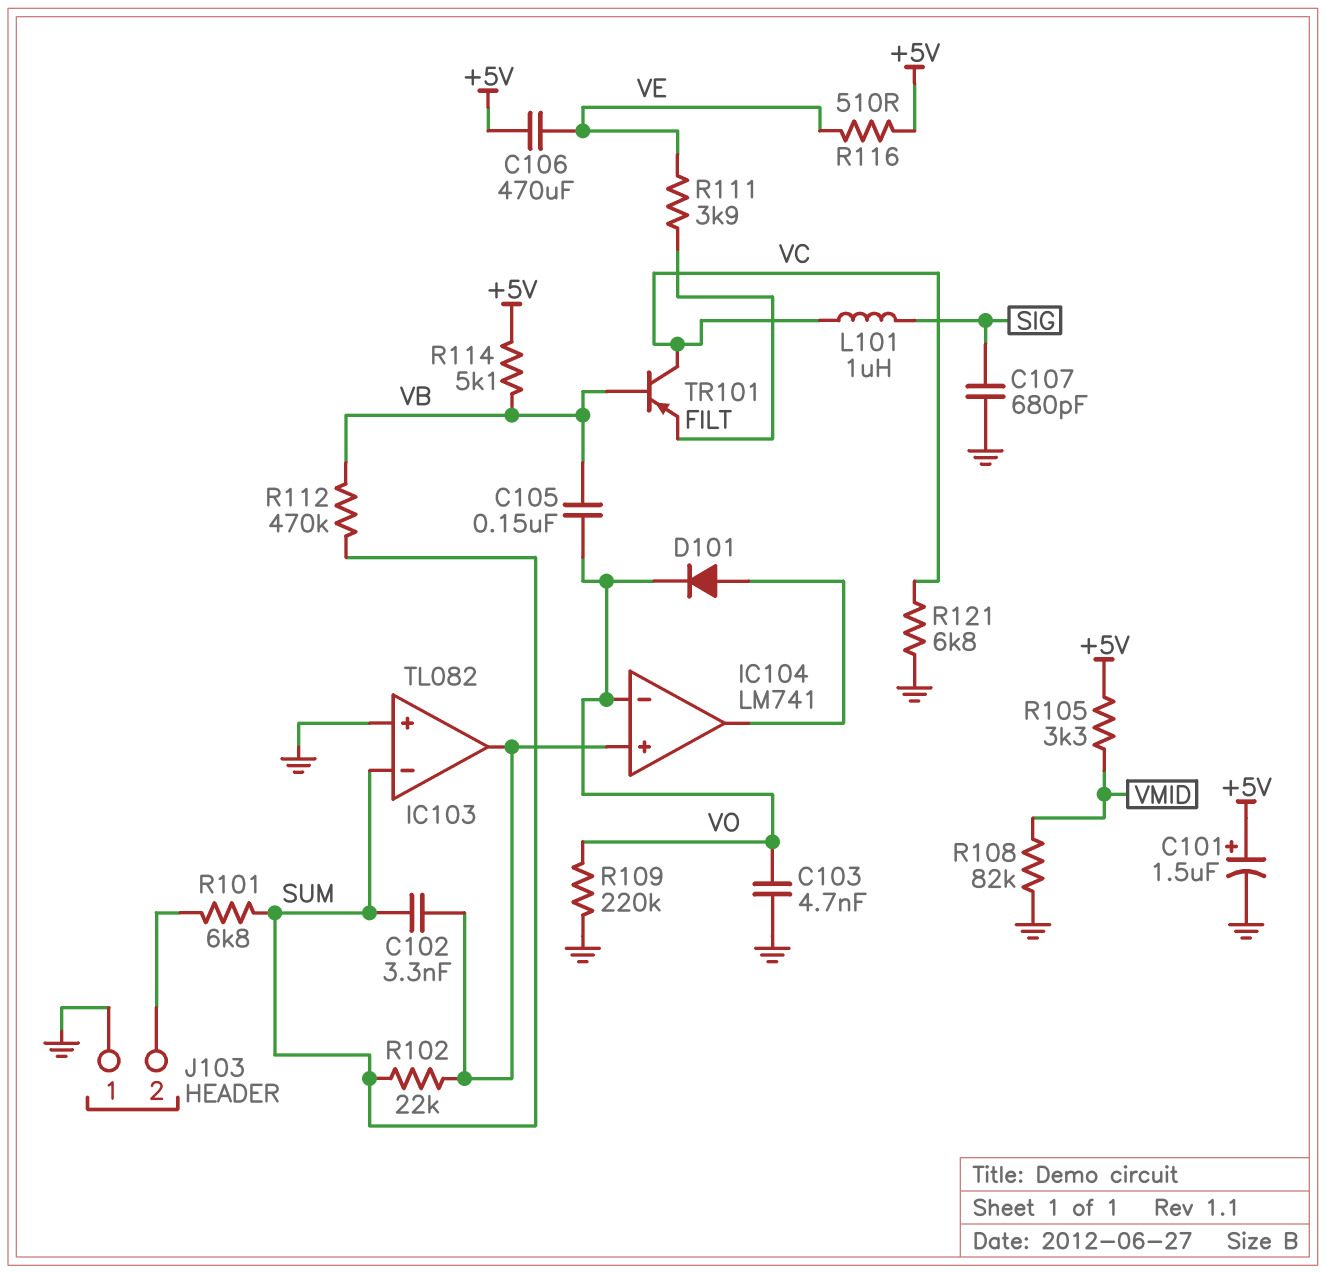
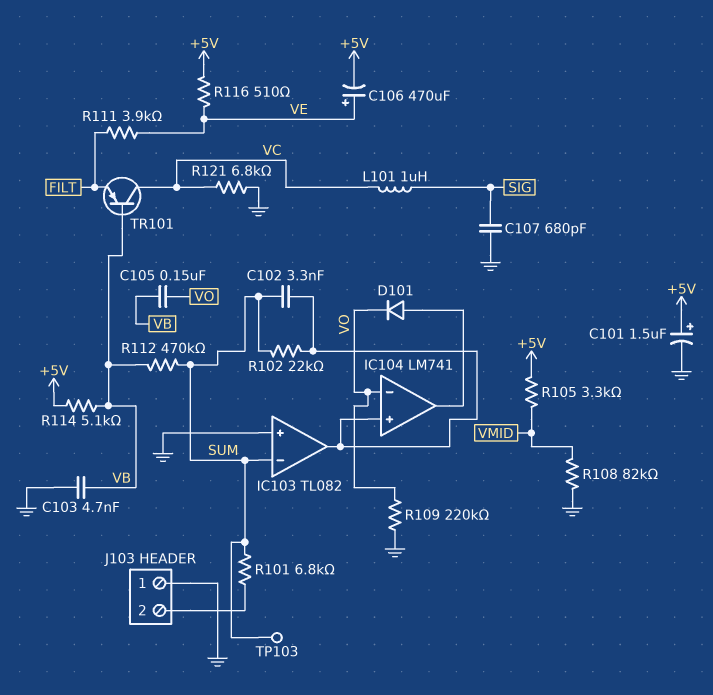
C103: 4.7nF (GND, VO) -> 4.7nF (GND, VB)
C106: 470uF (+5V, VE) -> 470uF (plus VE, minus +5V)
TP103: none -> test point (SUM)

